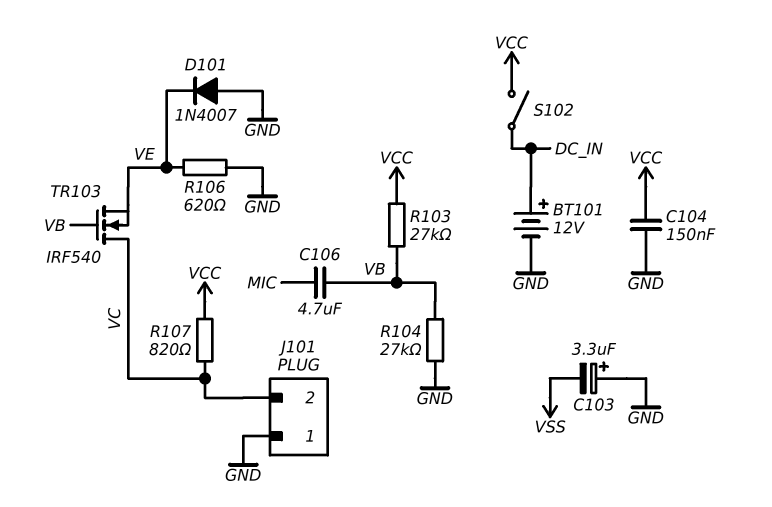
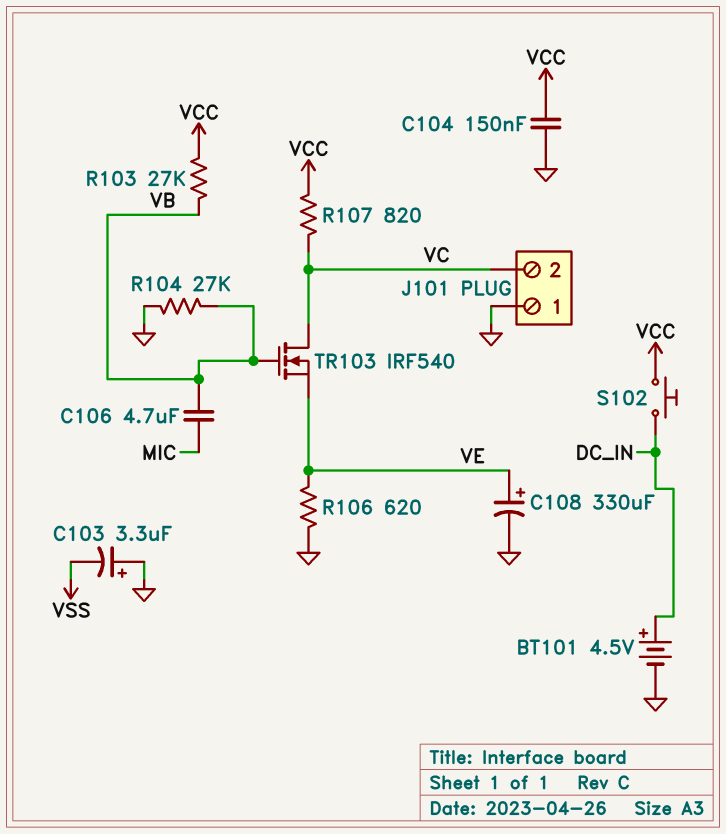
BT101: 12V (plus DC_IN, minus GND) -> 4.5V (plus DC_IN, minus GND)
C108: none -> 330uF (plus VE, minus GND)
D101: diode 1N4007 (A GND, K VE) -> none
S102: switch (DC_IN, VCC) -> button (DC_IN, VCC)

